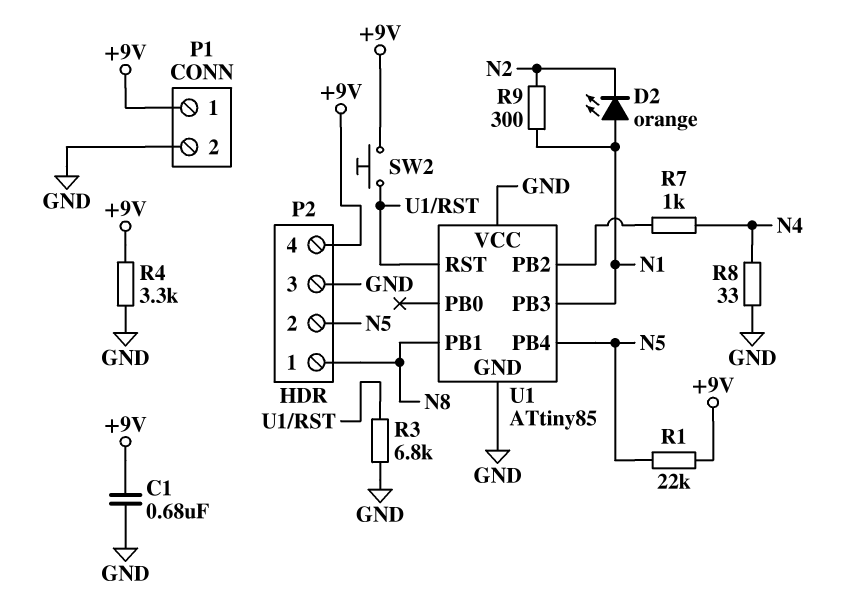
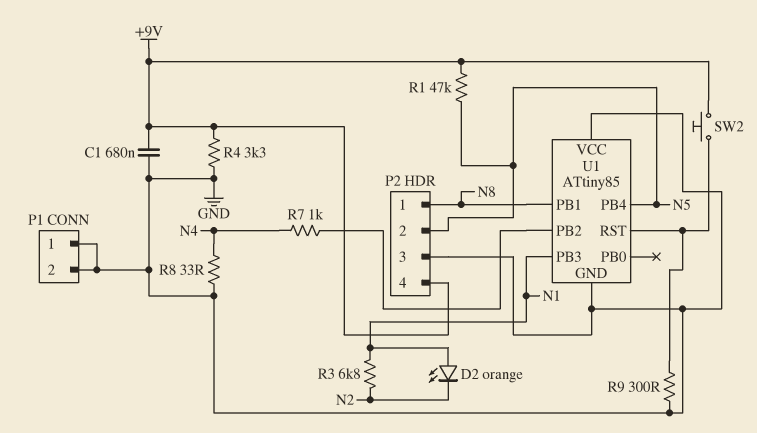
P1 pin 1: +9V -> GND
R1: 22k (+9V, N5) -> 47k (+9V, N5)
R3: 6.8k (GND, U1/RST) -> 6.8k (N1, N2)
R9: 300 (N1, N2) -> 300 (GND, U1/RST)

